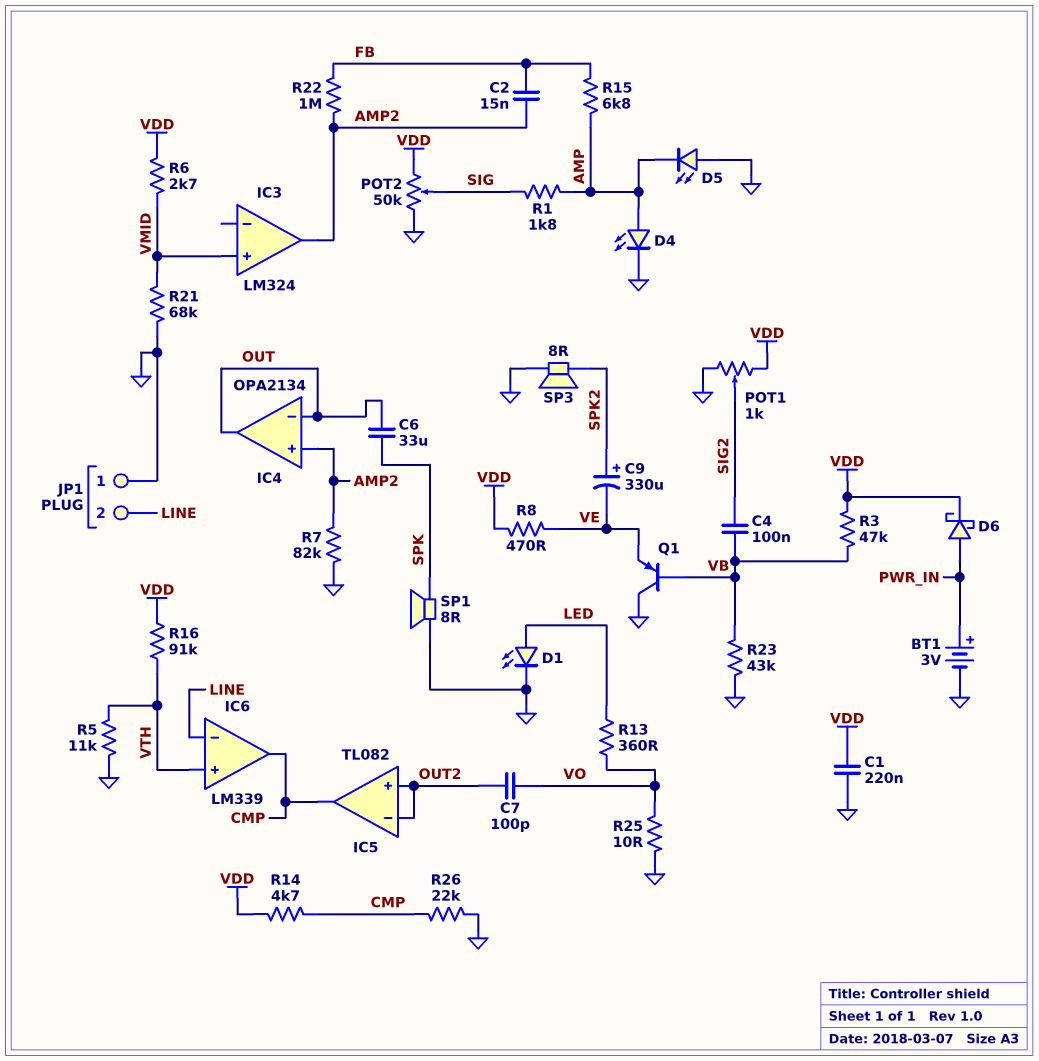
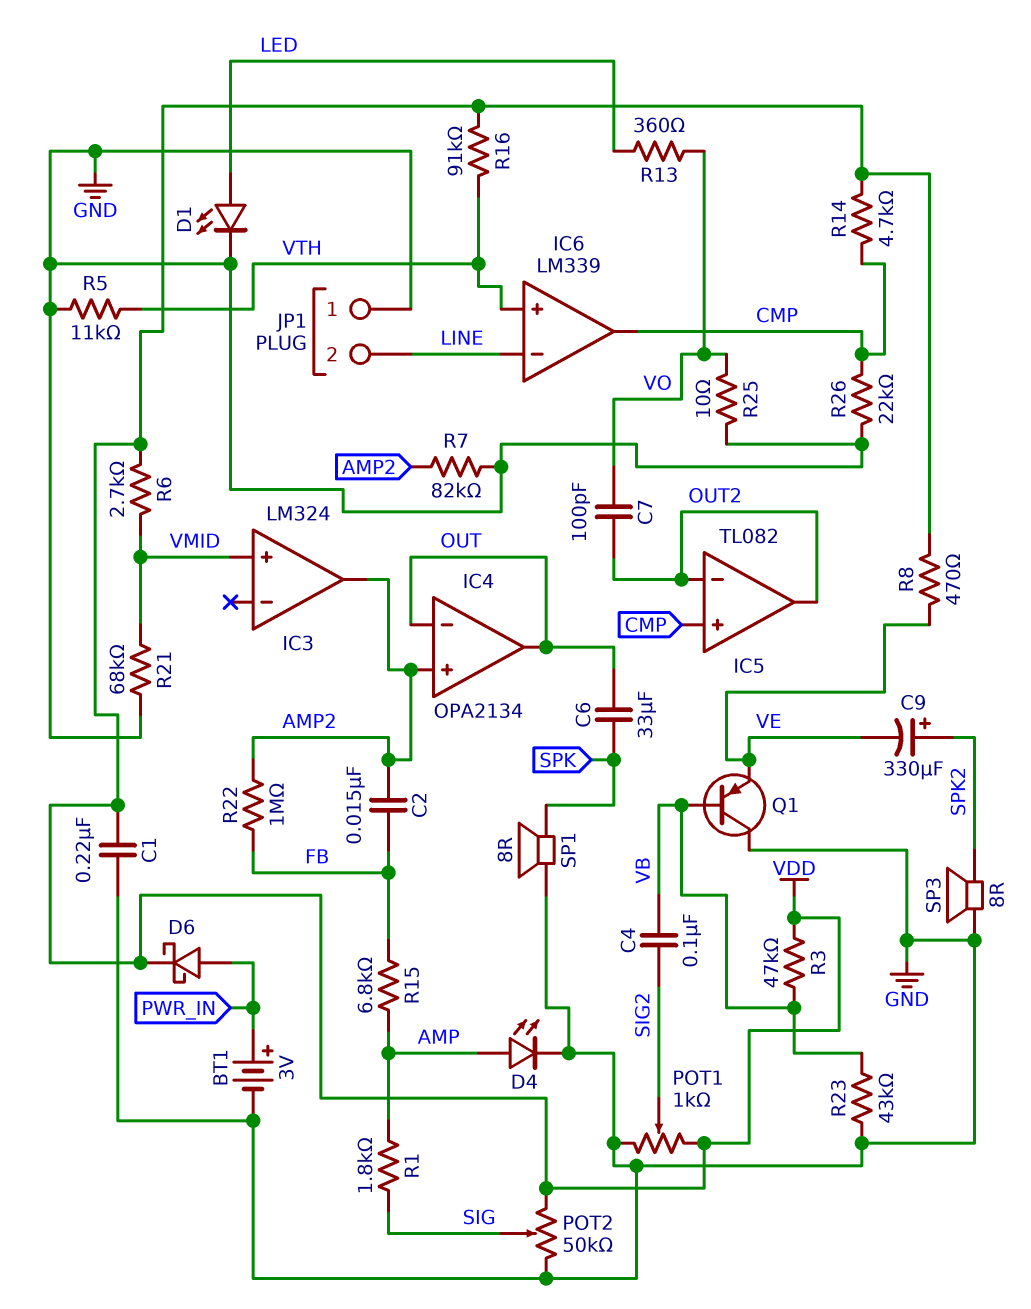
D5: LED (A GND, K AMP) -> none
IC5 pin in+: OUT2 -> CMP
IC5 pin out: CMP -> OUT2

